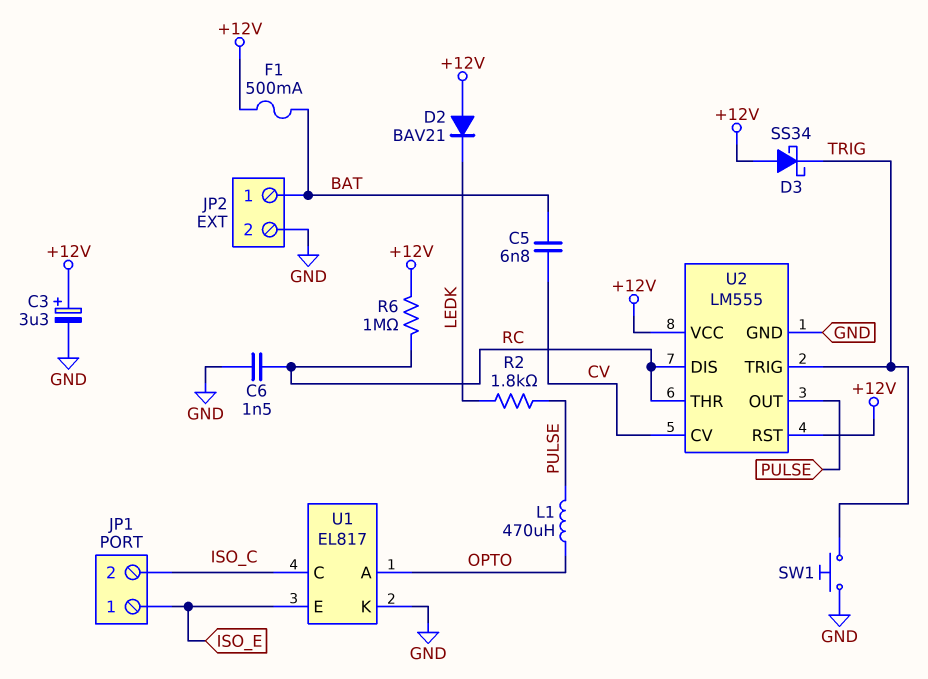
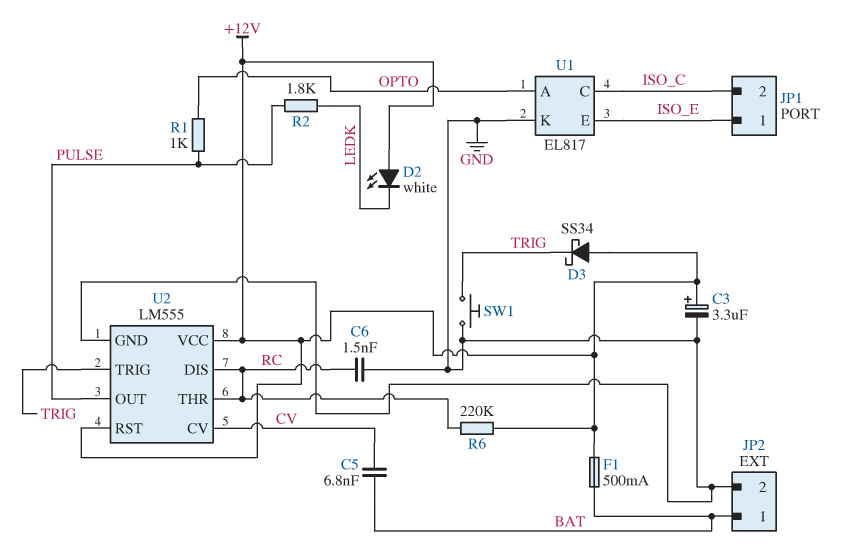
D2: diode BAV21 (A +12V, K LEDK) -> LED white (A +12V, K LEDK)
L1: 470uH (OPTO, PULSE) -> none
R1: none -> 1k (OPTO, PULSE)
R6: 1M (+12V, RC) -> 220k (+12V, RC)

